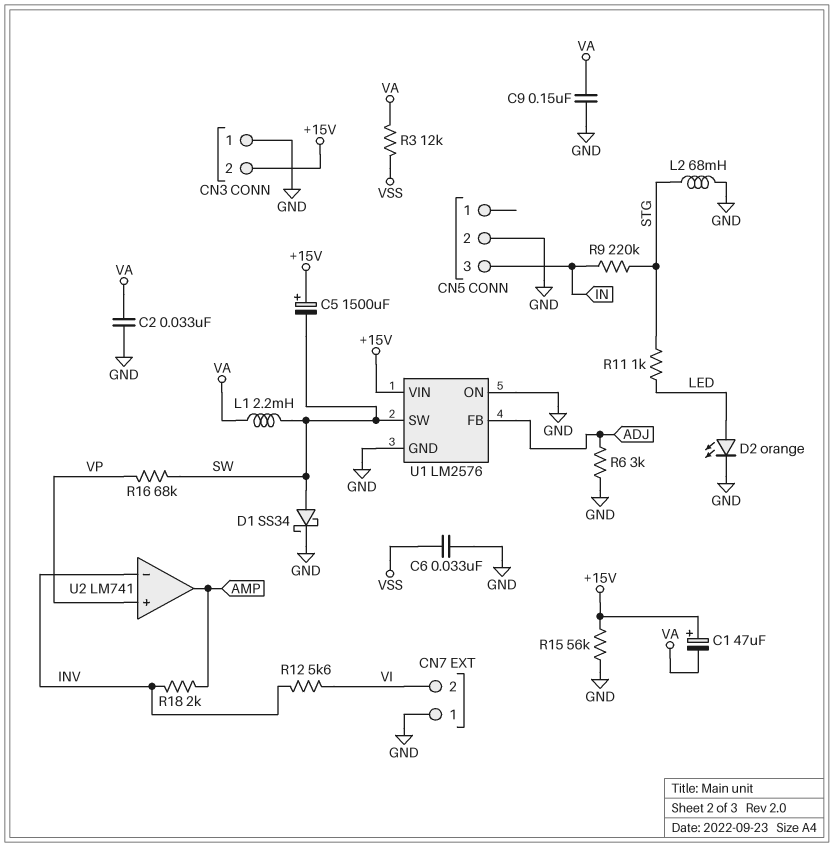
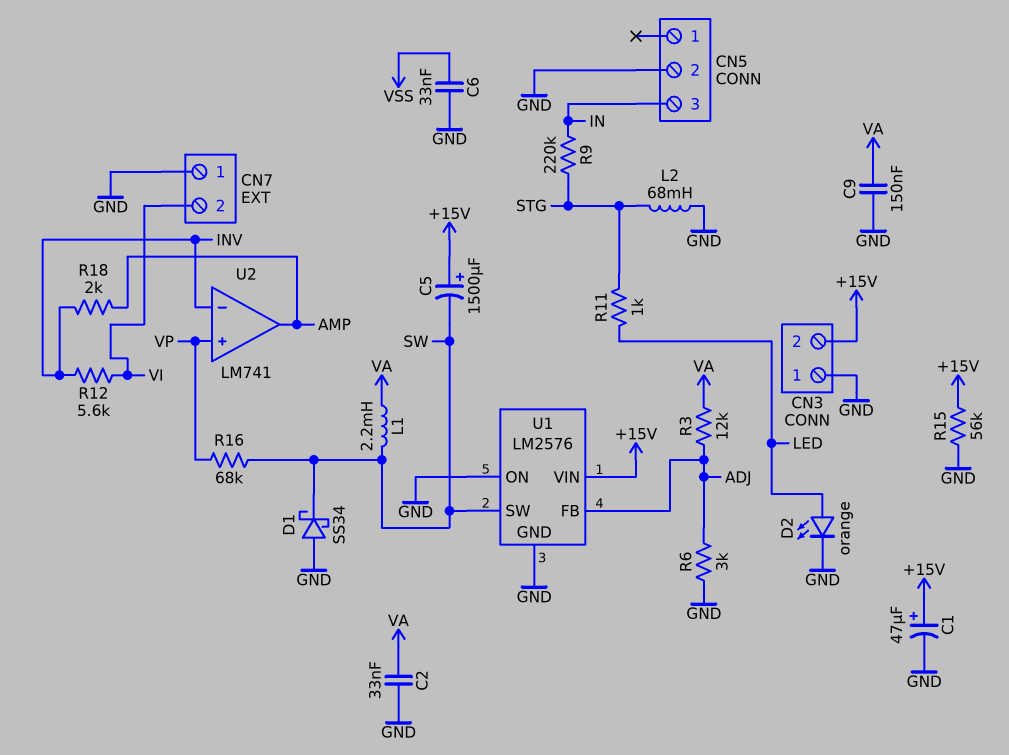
C1: 47uF (plus +15V, minus VA) -> 47uF (plus +15V, minus GND)
D1: schottky SS34 (A SW, K GND) -> schottky SS34 (A GND, K SW)
R3: 12k (VA, VSS) -> 12k (ADJ, VA)

